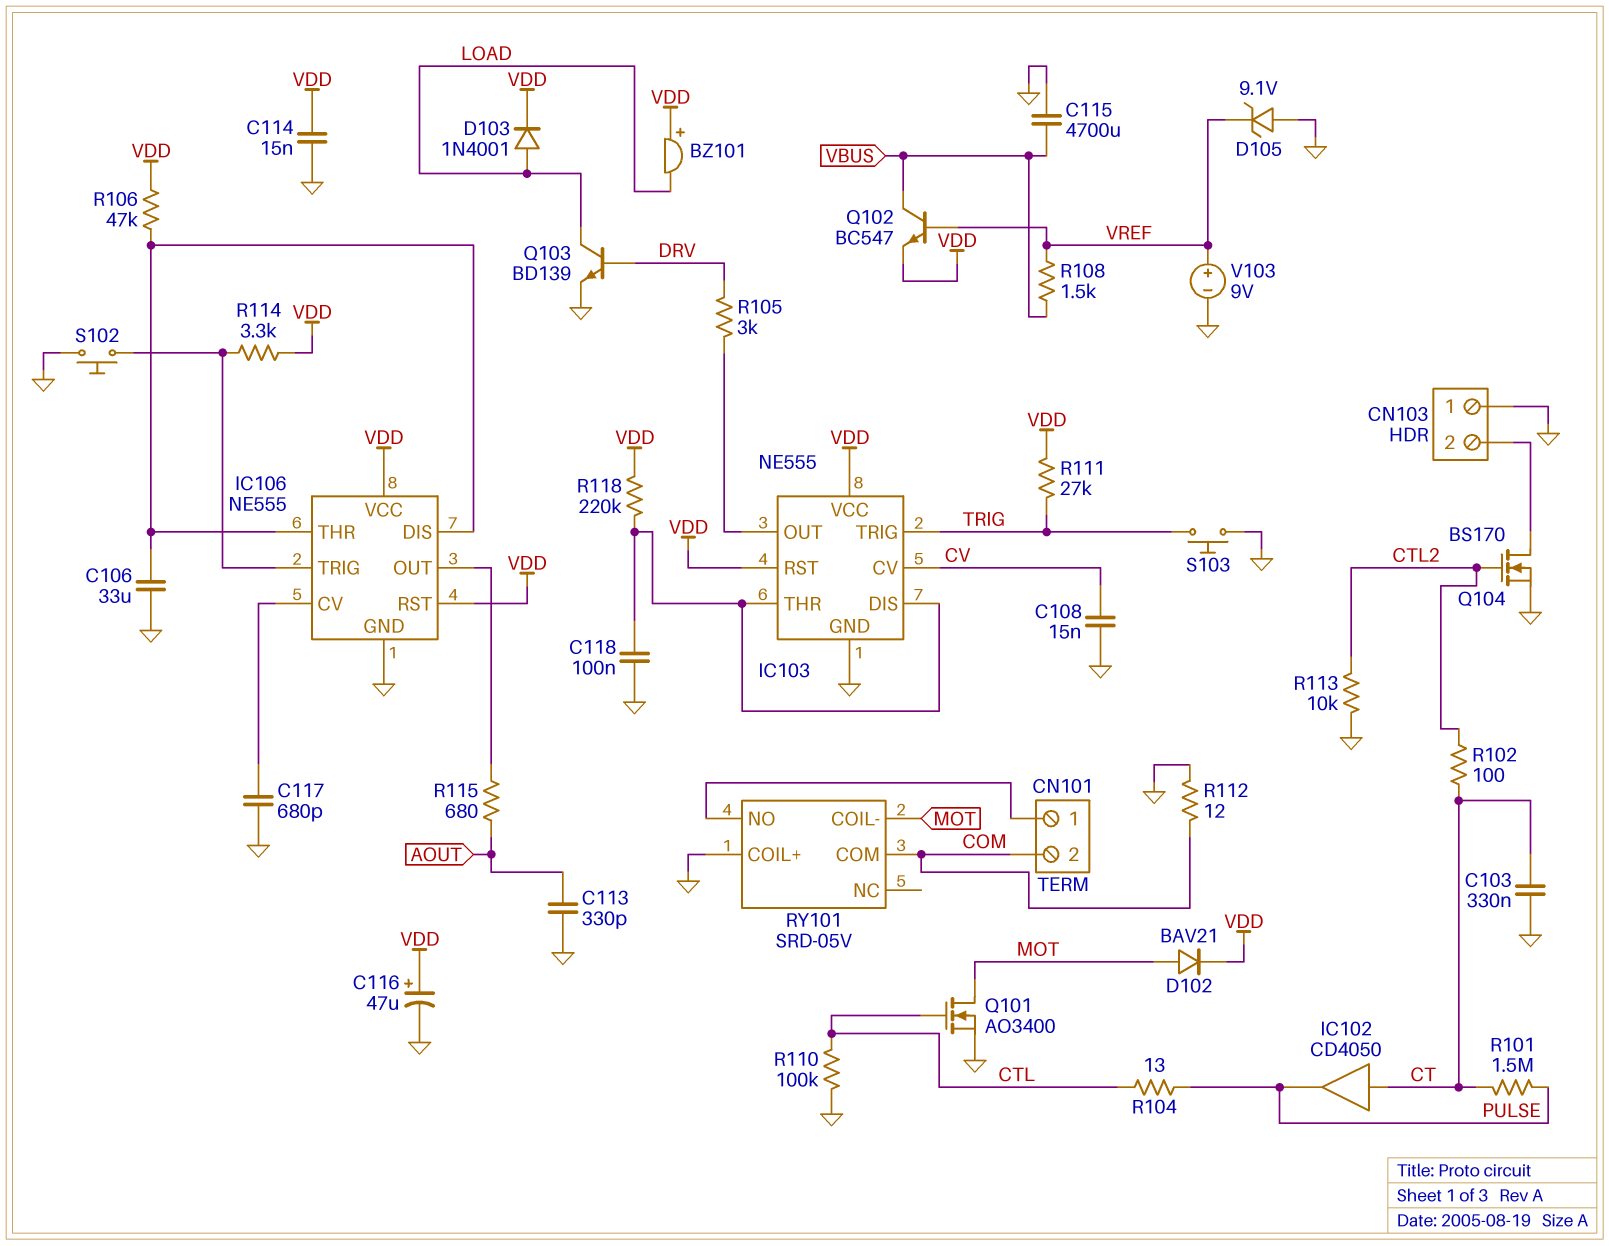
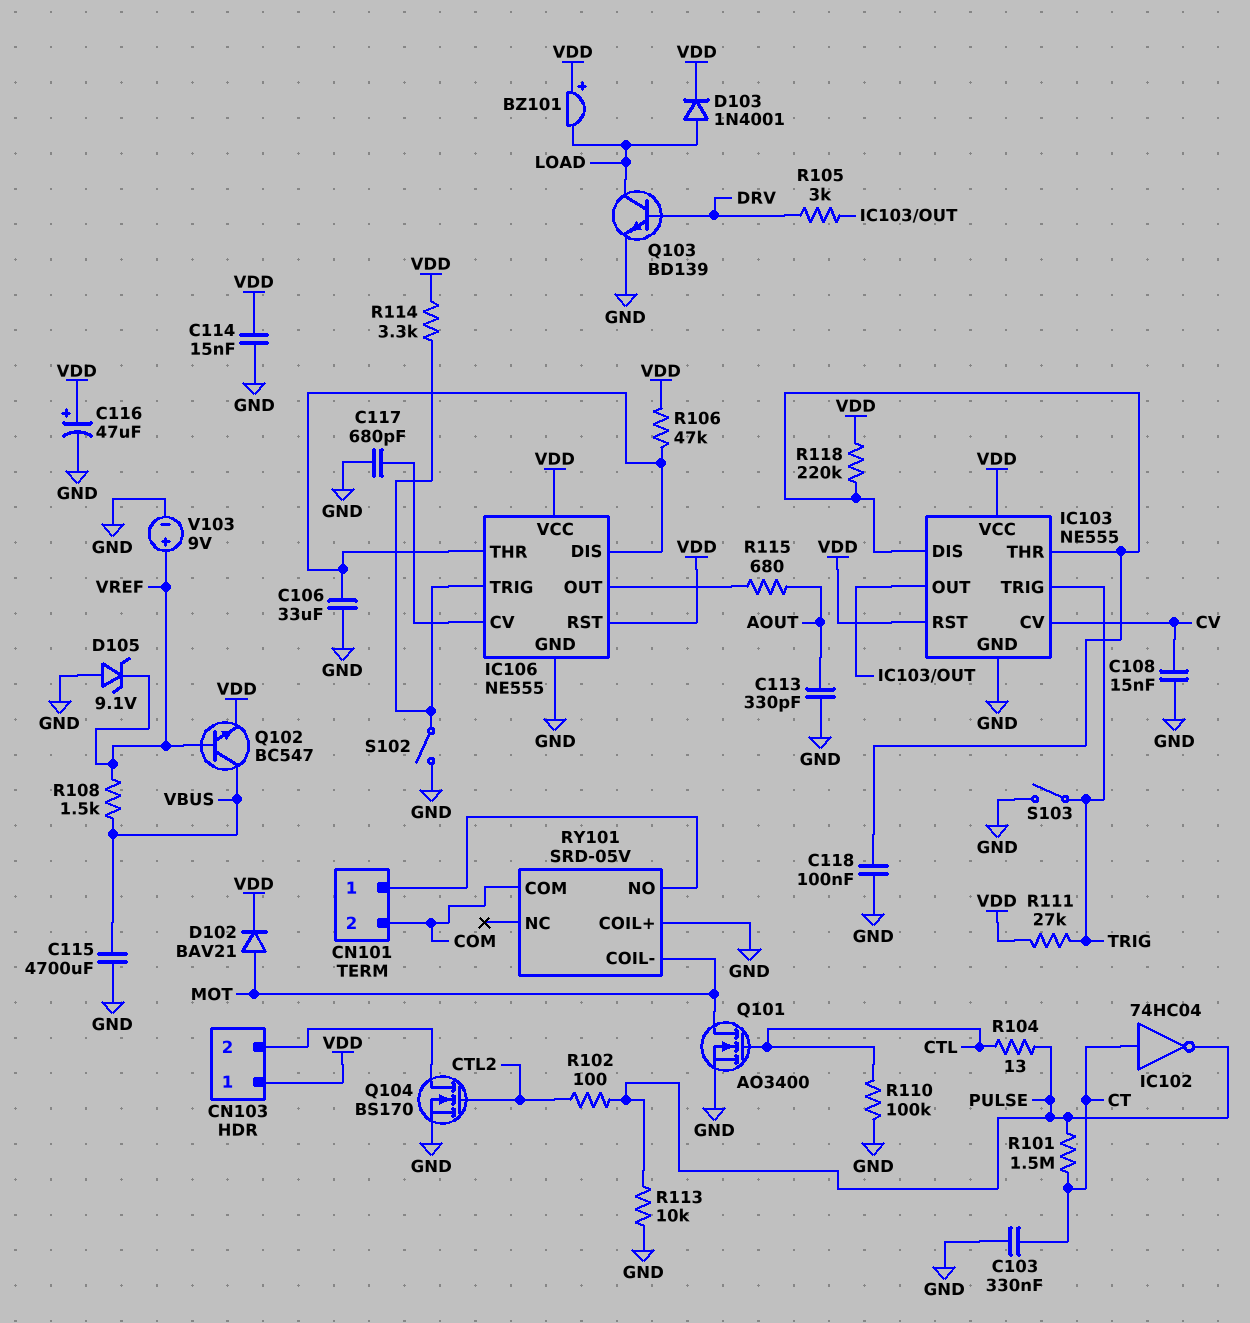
CN103 pin 1: GND -> VDD
IC102: buffer CD4050 (in CT, out PULSE) -> NOT 74HC04 (in CT, out PULSE)
R102: 100 (CT, CTL2) -> 100 (CTL2, PULSE)
R112: 12 (COM, GND) -> none
R113: 10k (CTL2, GND) -> 10k (GND, PULSE)
S102: button (GND, IC106/TRIG) -> switch (GND, IC106/TRIG)
S103: button (GND, TRIG) -> switch (GND, TRIG)

